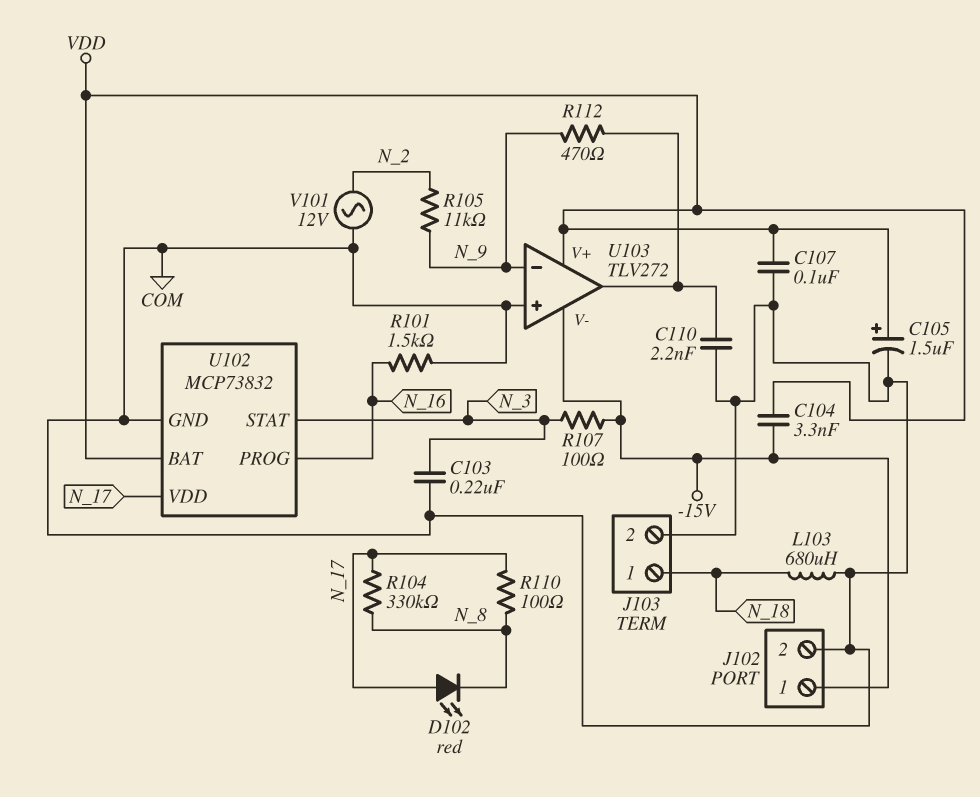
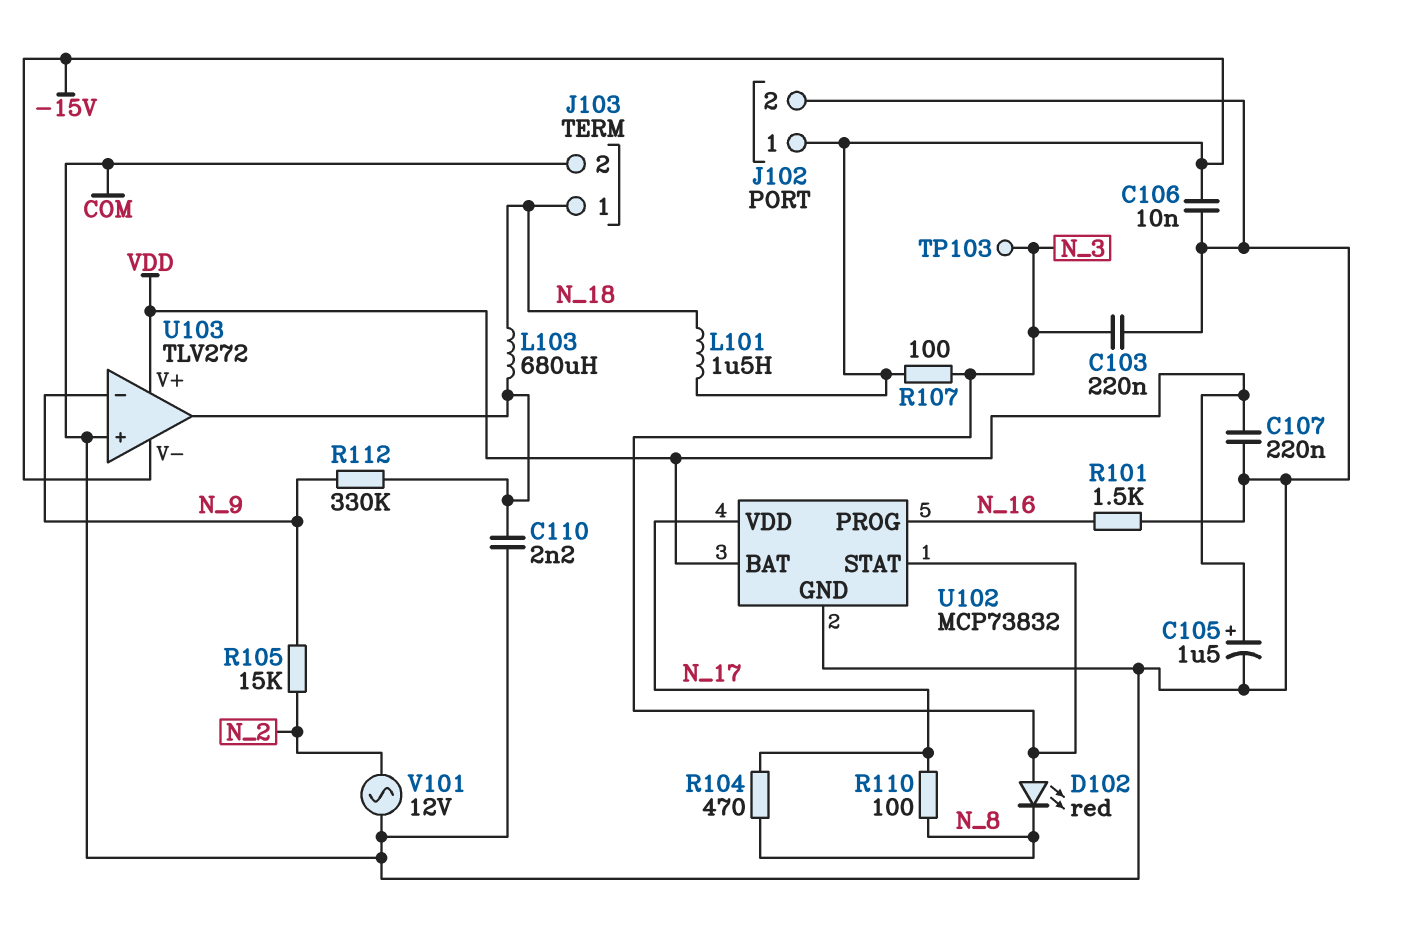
C104: 3.3nF (-15V, VDD) -> none
C106: none -> 10nF (-15V, COM)
C107: 100nF (COM, VDD) -> 220nF (COM, VDD)
D102: LED red (A N_17, K N_8) -> LED red (A N_3, K N_8)
L101: none -> 1.5uH (-15V, N_18)
L103: 680uH (COM, N_18) -> 680uH (N_18, U103/out)
R104: 330k (N_8, N_17) -> 470 (N_8, N_17)
R105: 11k (N_2, N_9) -> 15k (N_2, N_9)
R112: 470 (N_9, U103/out) -> 330k (N_9, U103/out)
TP103: none -> test point (N_3)

